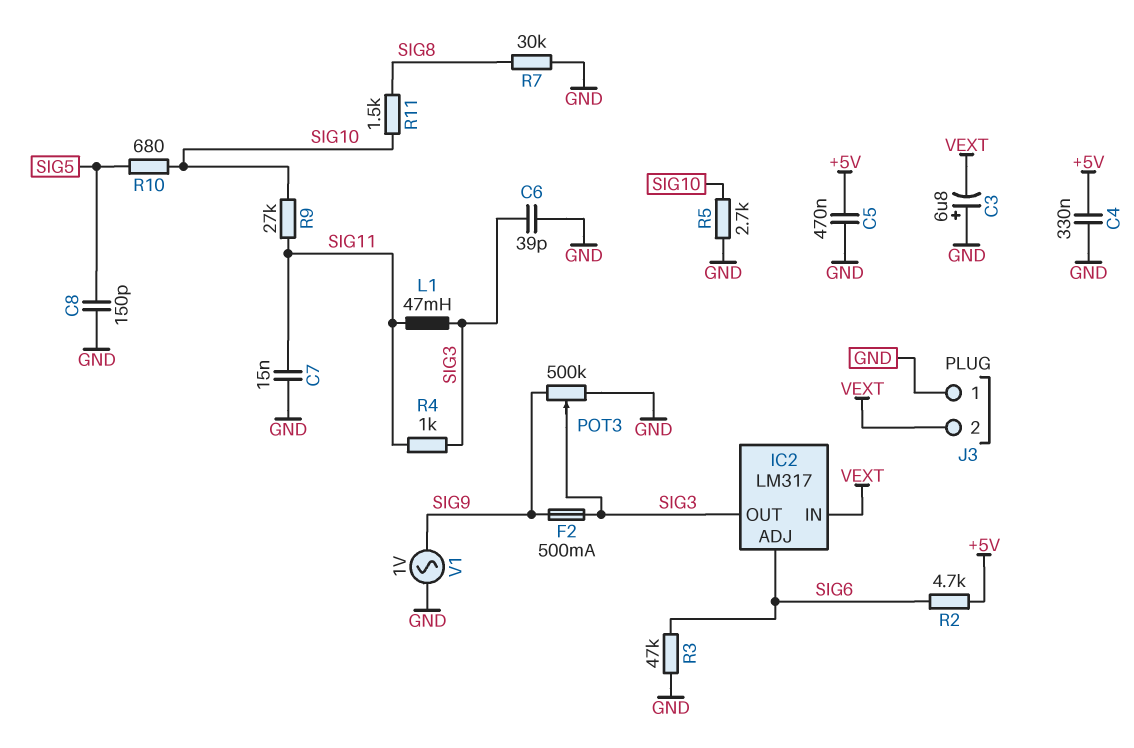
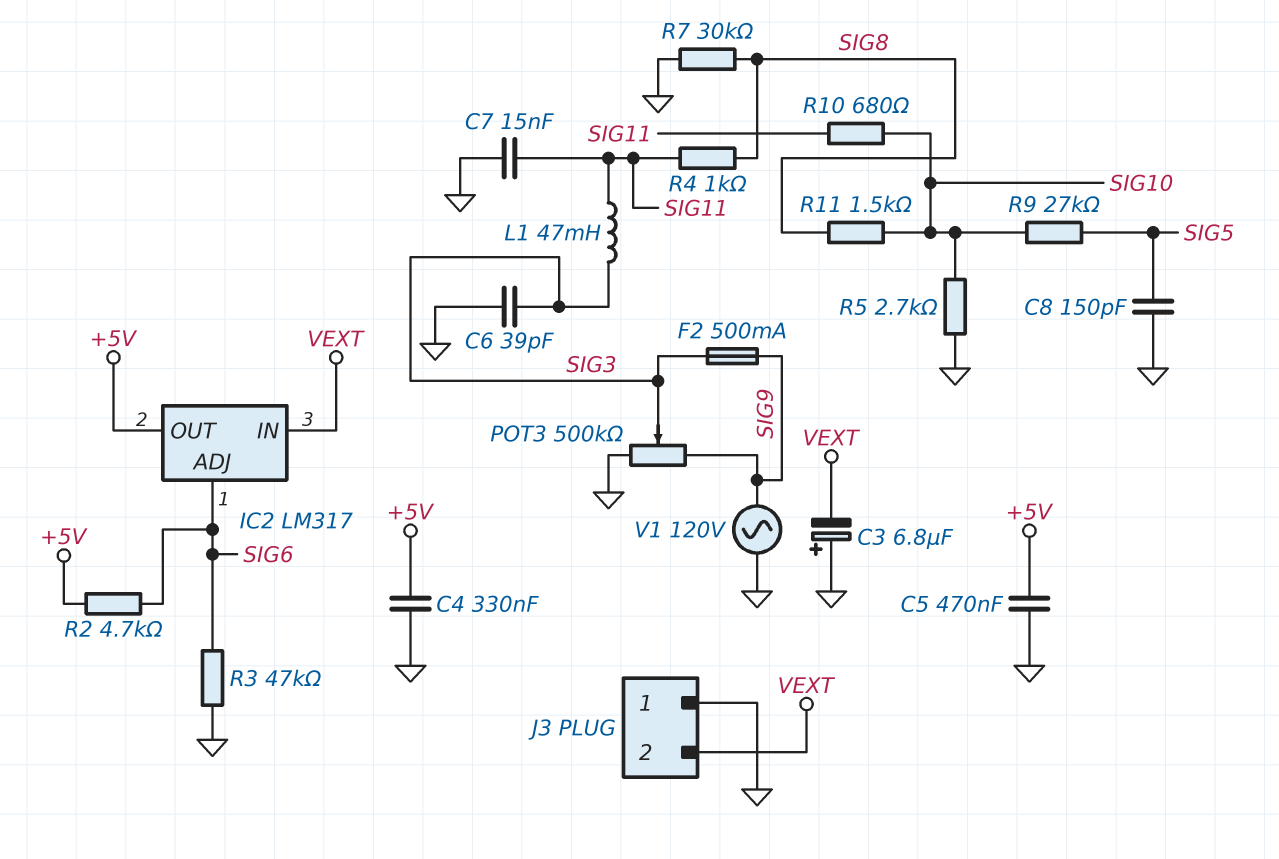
IC2 pin OUT: SIG3 -> +5V
R4: 1k (SIG3, SIG11) -> 1k (SIG8, SIG11)
R9: 27k (SIG10, SIG11) -> 27k (SIG5, SIG10)
R10: 680 (SIG5, SIG10) -> 680 (SIG10, SIG11)
V1: AC 1V (GND, SIG9) -> AC 120V (GND, SIG9)

